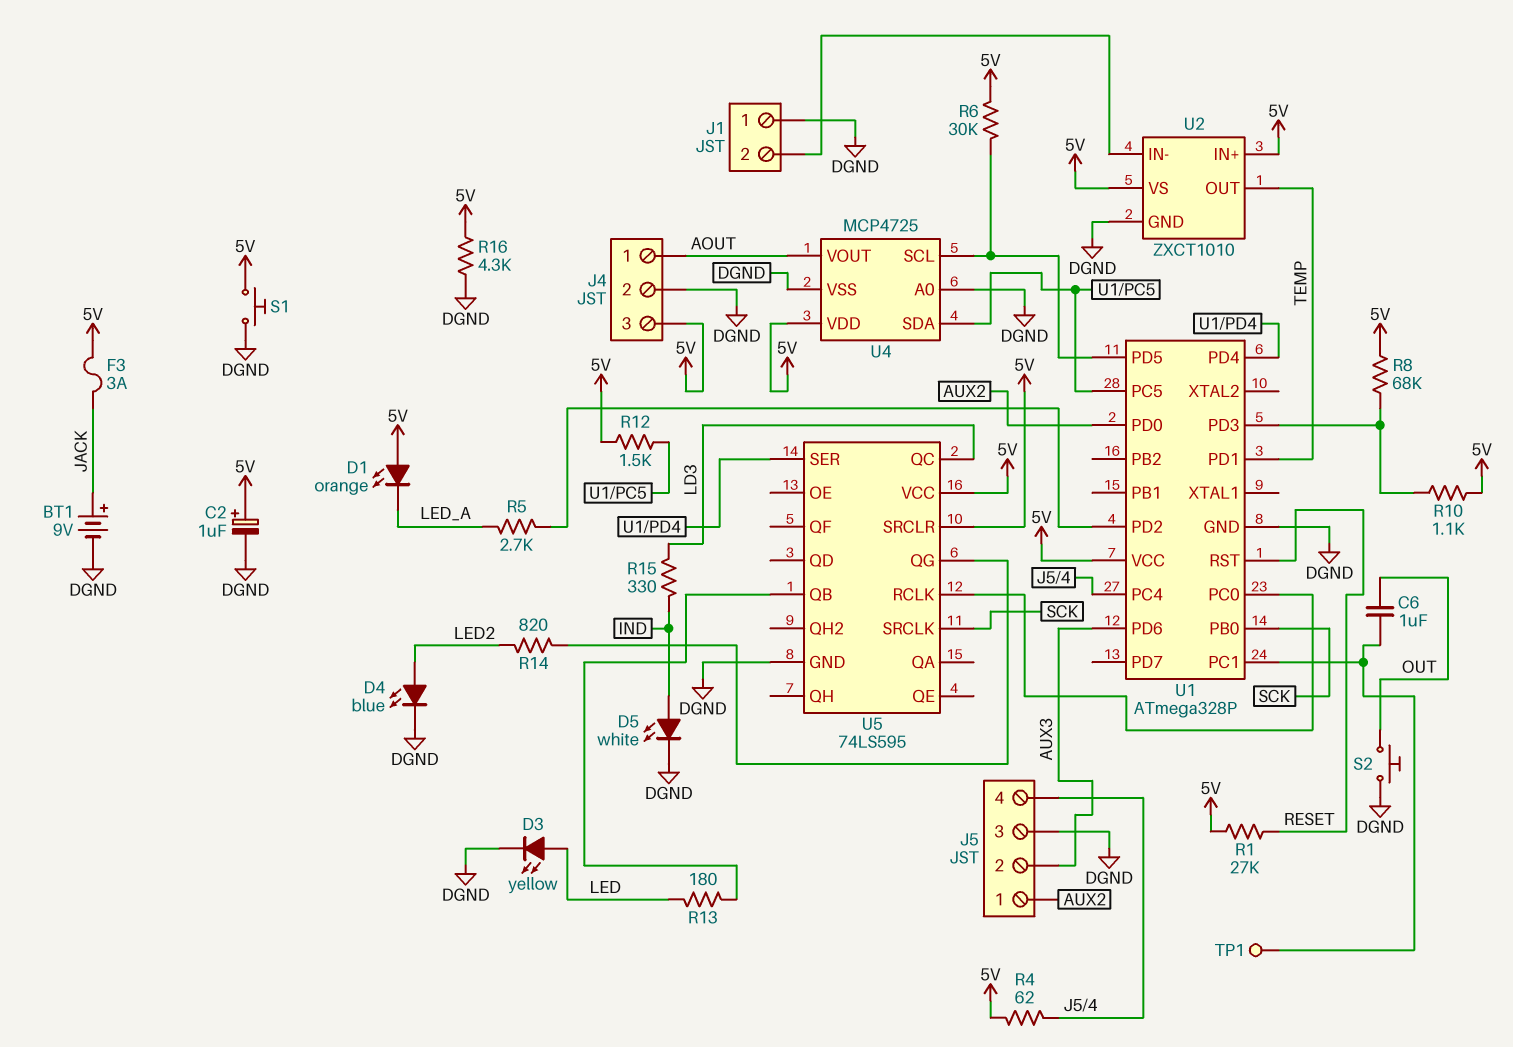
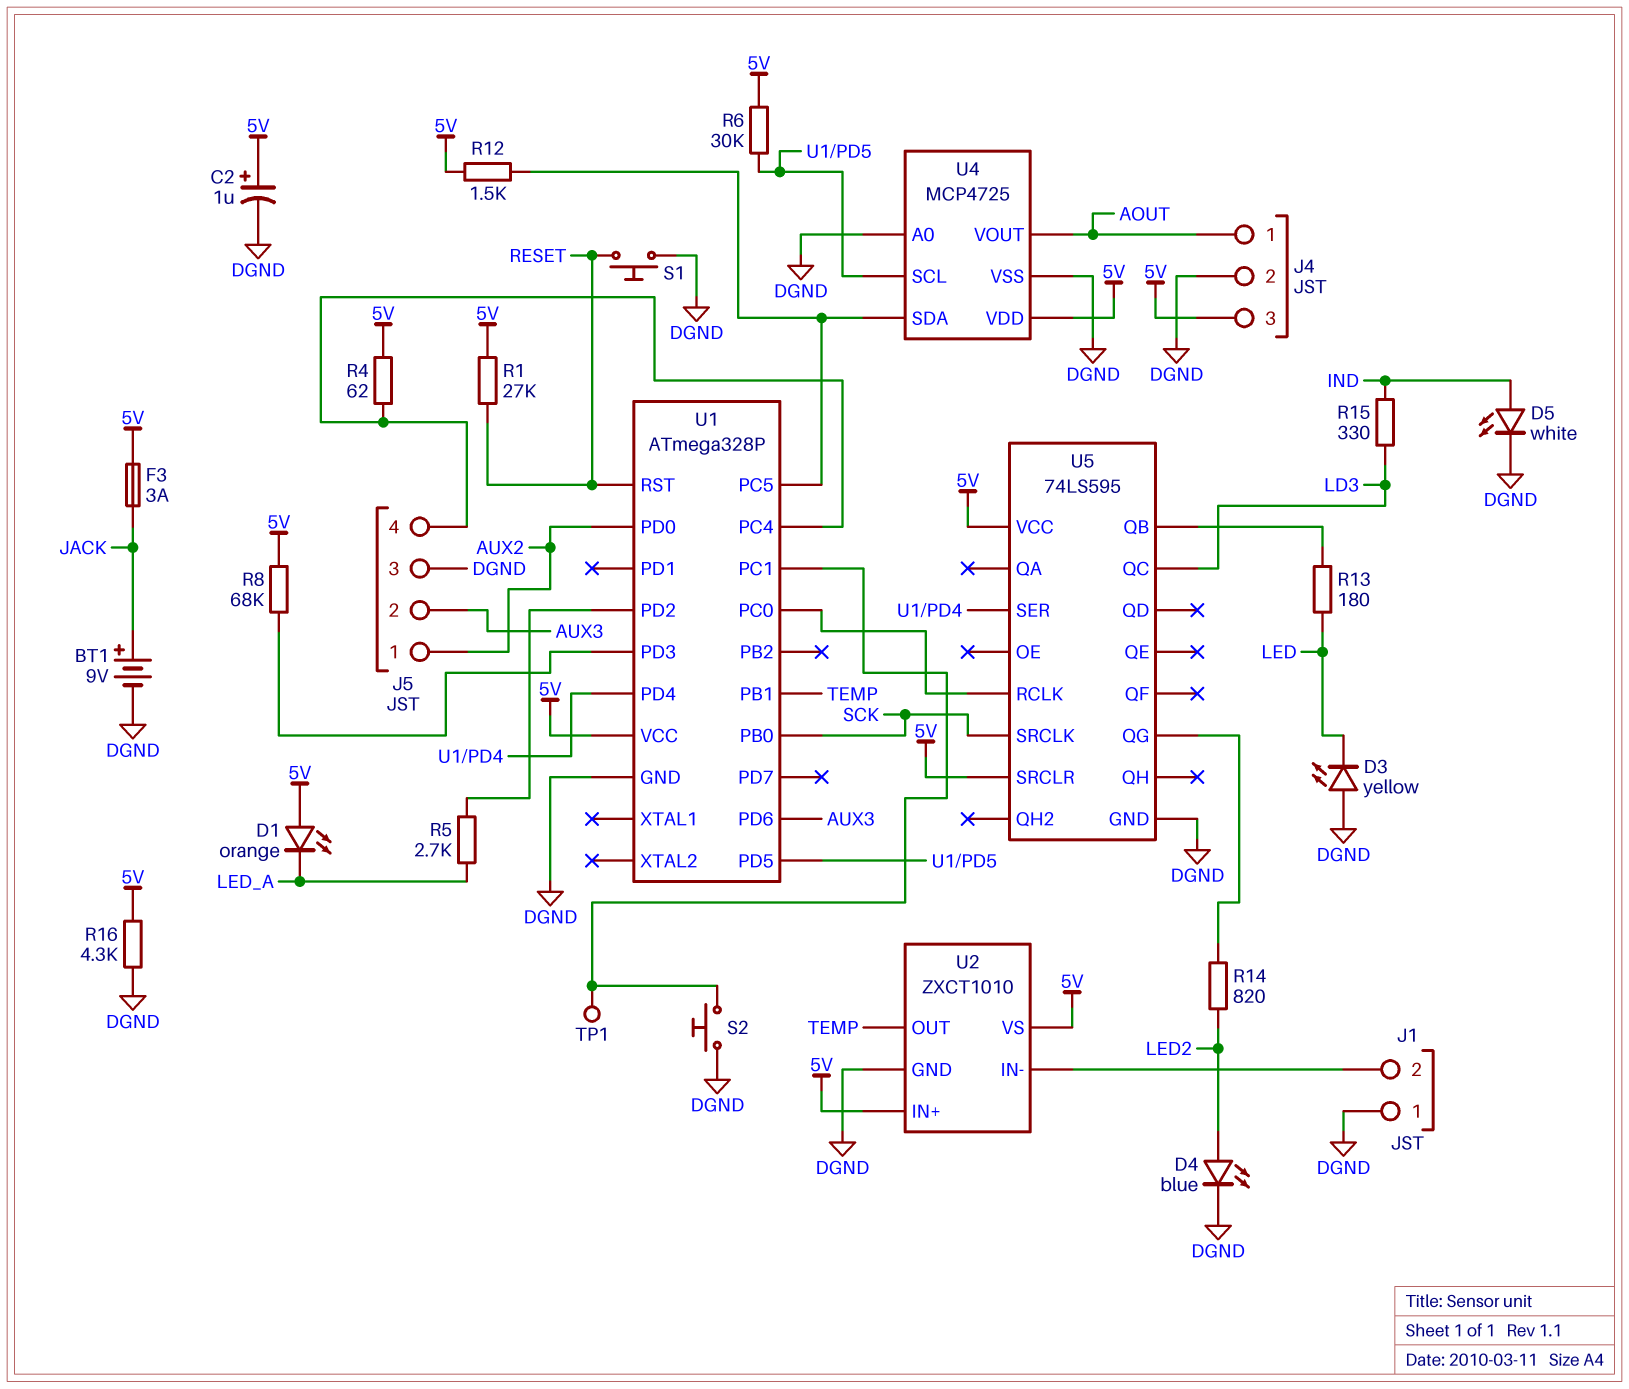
C6: 1uF (OUT, U1/PC1) -> none
D3: LED yellow (A LED, K DGND) -> LED yellow (A DGND, K LED)
R10: 1.1k (5V, U1/PD3) -> none
S1: button (5V, DGND) -> button (DGND, RESET)
S2: button (DGND, OUT) -> button (DGND, U1/PC1)
U1 pin PB1: none -> TEMP
U1 pin PD1: TEMP -> none

